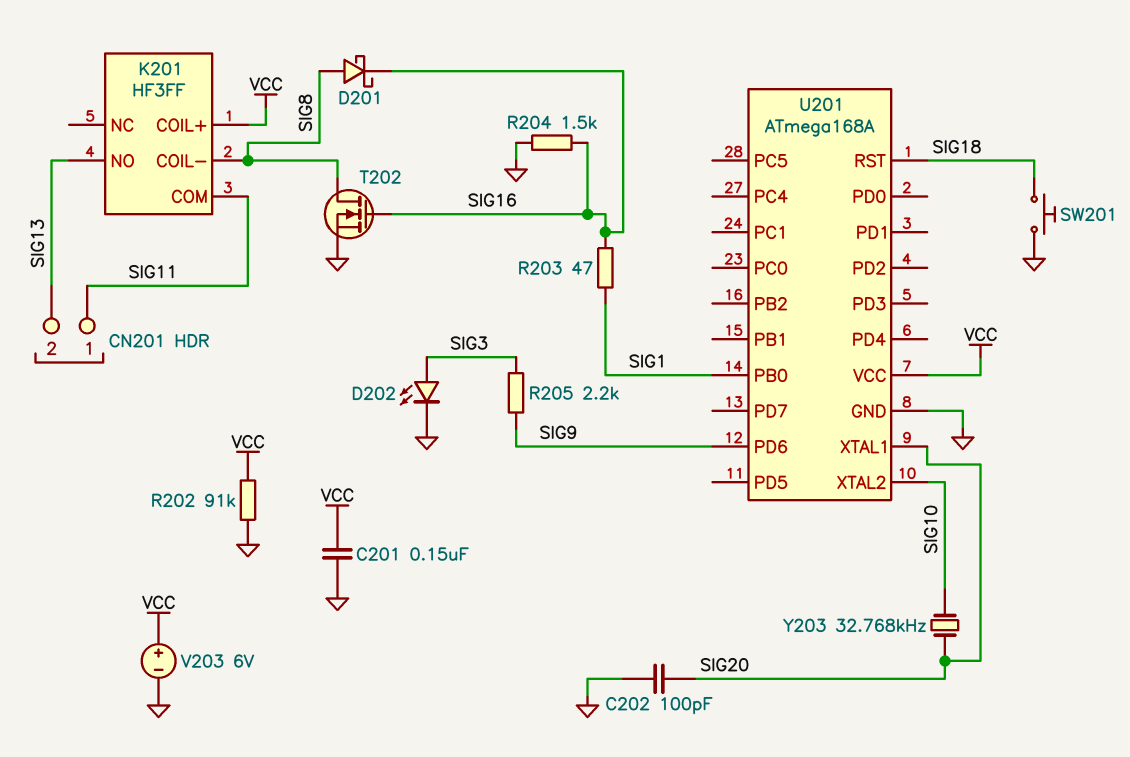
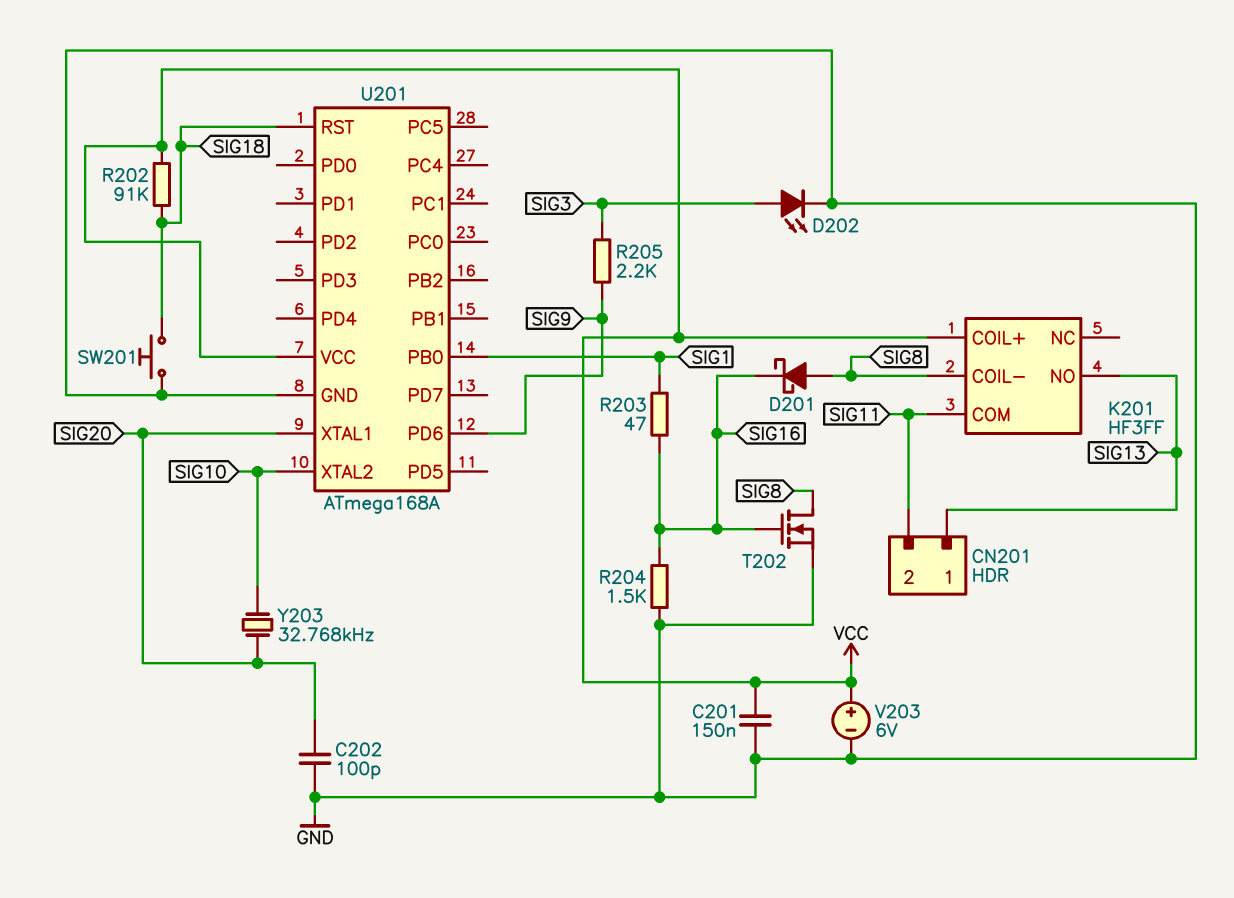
CN201 pin 1: SIG11 -> SIG13
CN201 pin 2: SIG13 -> SIG11
R202: 91k (GND, VCC) -> 91k (SIG18, VCC)

